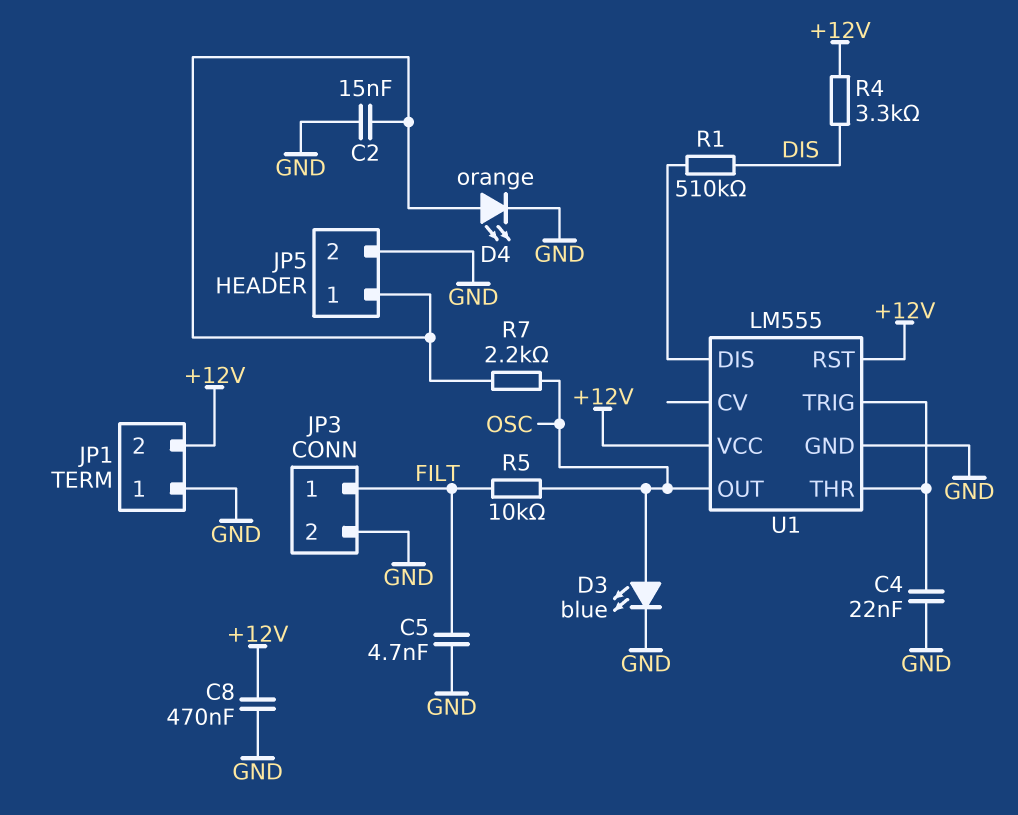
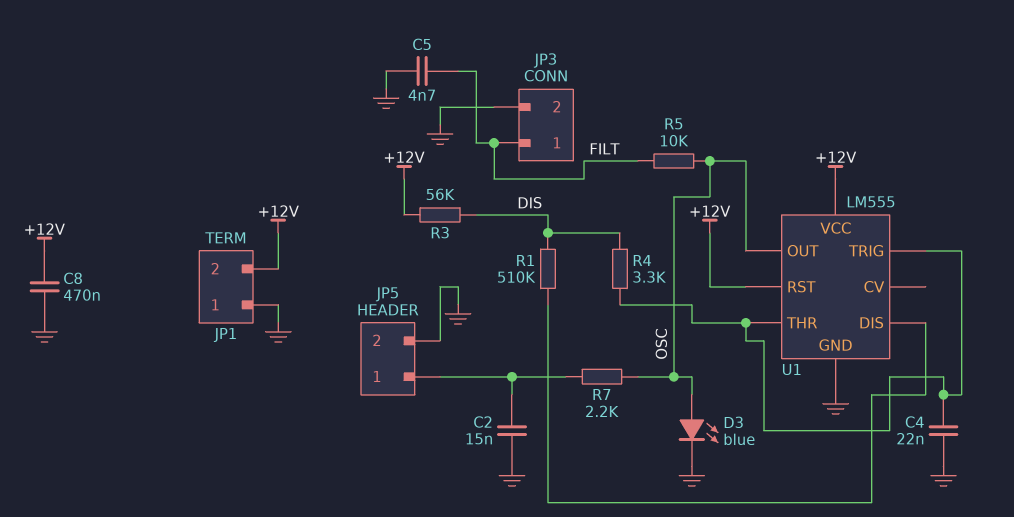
D4: LED orange (A JP5/1, K GND) -> none
R3: none -> 56k (+12V, DIS)
R4: 3.3k (+12V, DIS) -> 3.3k (DIS, U1/THR)

